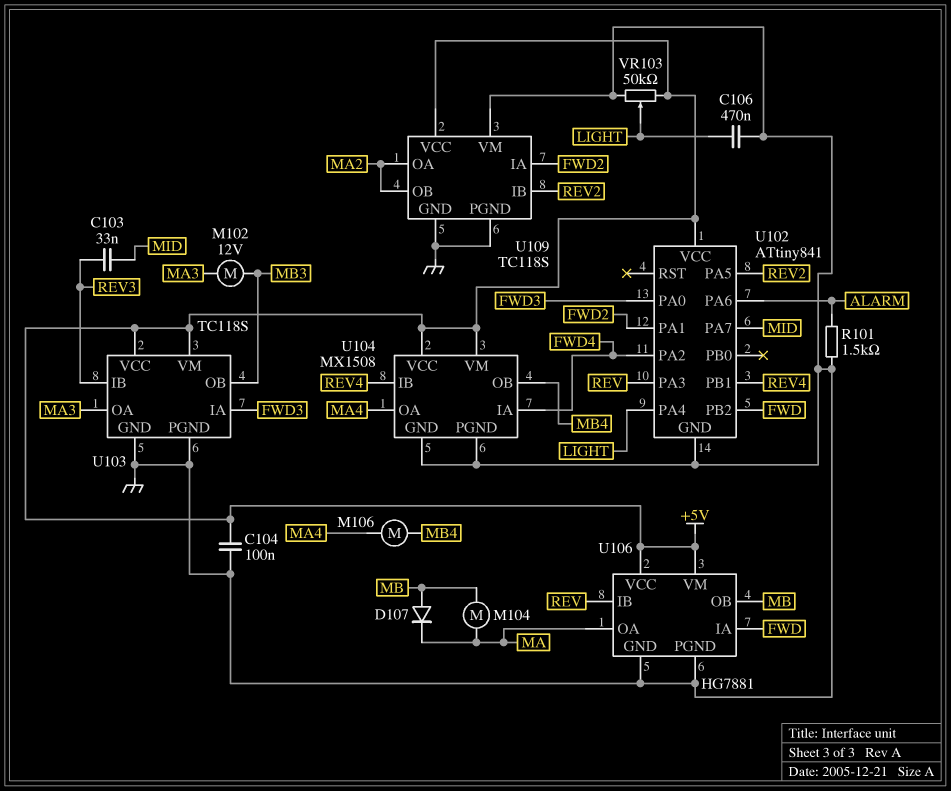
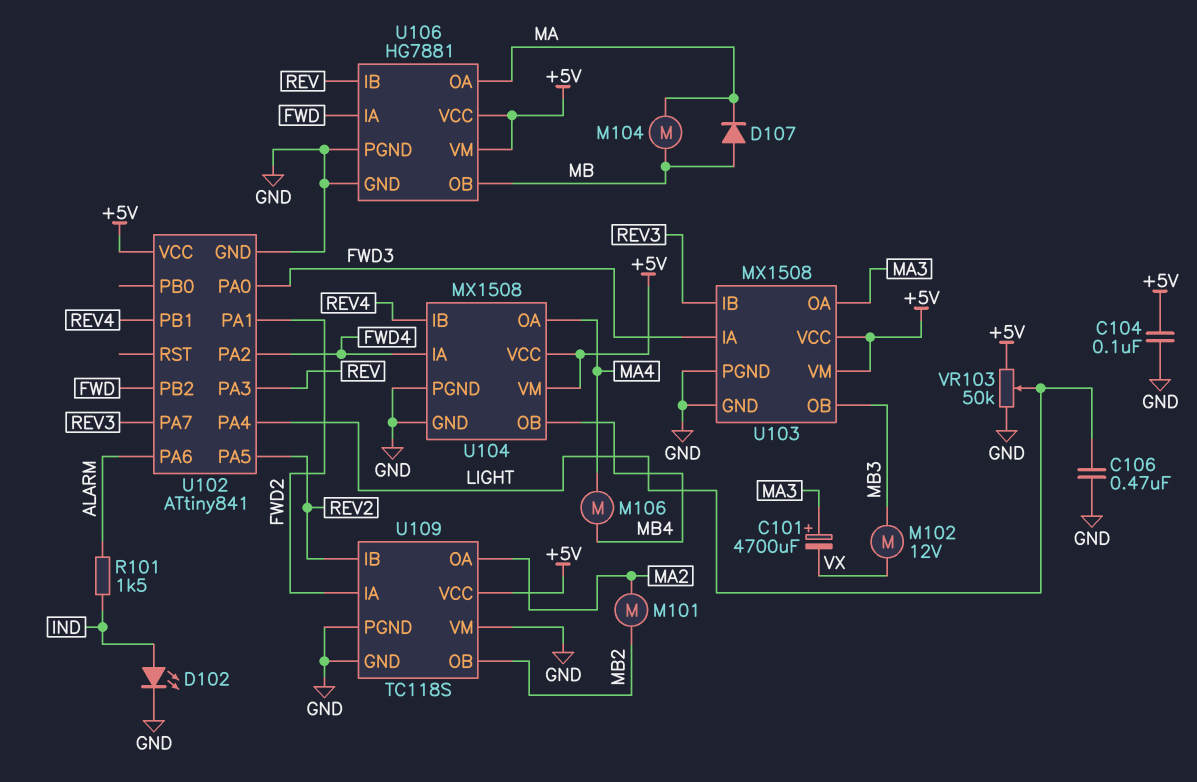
C101: none -> 4700uF (plus MA3, minus VX)
C103: 33nF (MID, REV3) -> none
D102: none -> LED (A IND, K GND)
M101: none -> motor (MA2, MB2)
M102: motor 12V (MA3, MB3) -> motor 12V (MB3, VX)
R101: 1.5k (ALARM, GND) -> 1.5k (ALARM, IND)
U102 pin PA7: MID -> REV3
U103: TC118S -> MX1508
U109 pin OB: MA2 -> MB2

